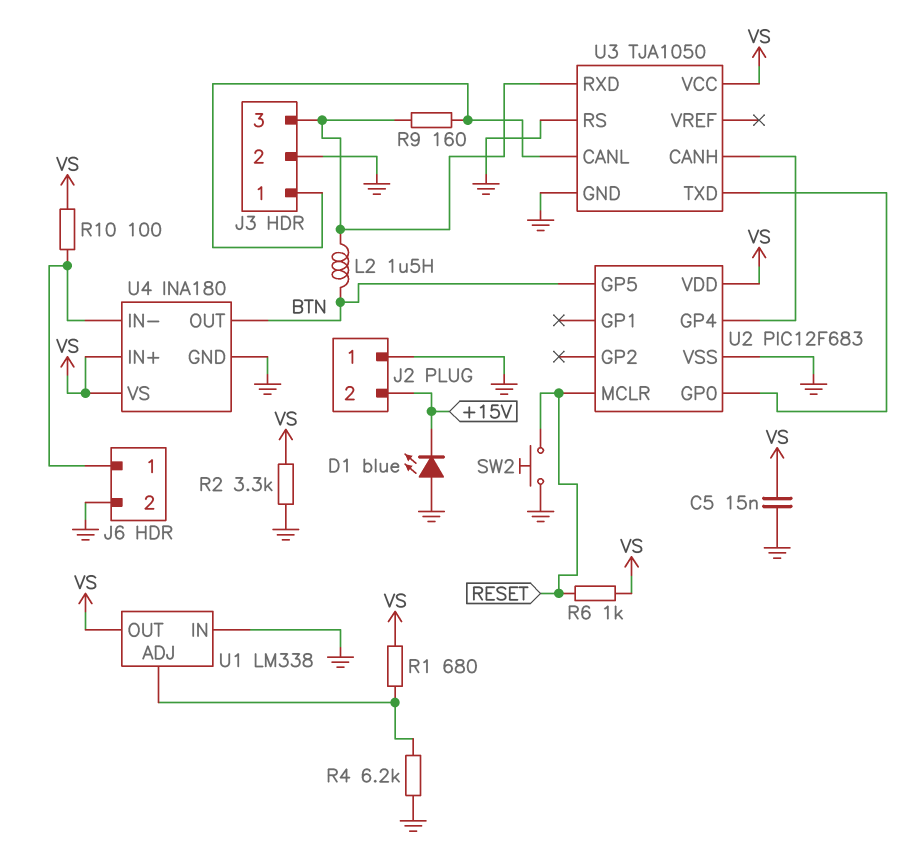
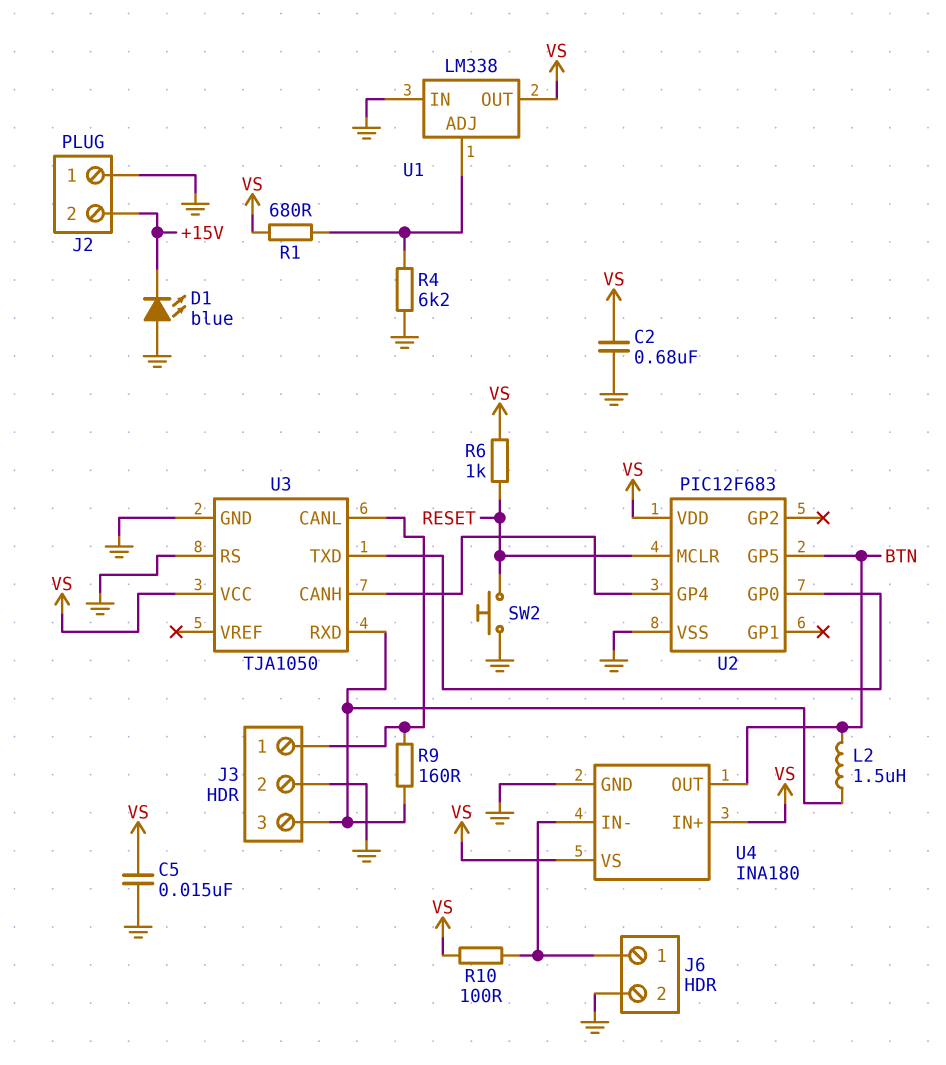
C2: none -> 680nF (GND, VS)
R2: 3.3k (GND, VS) -> none

